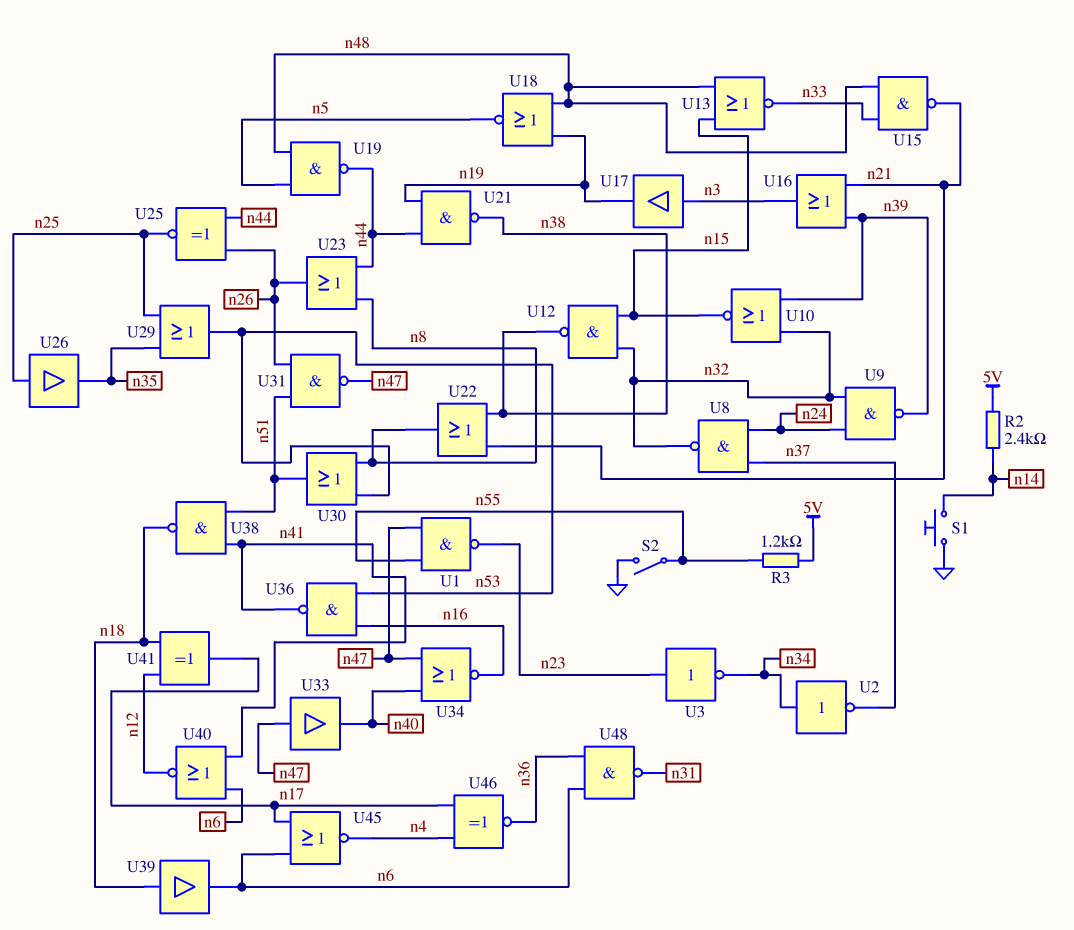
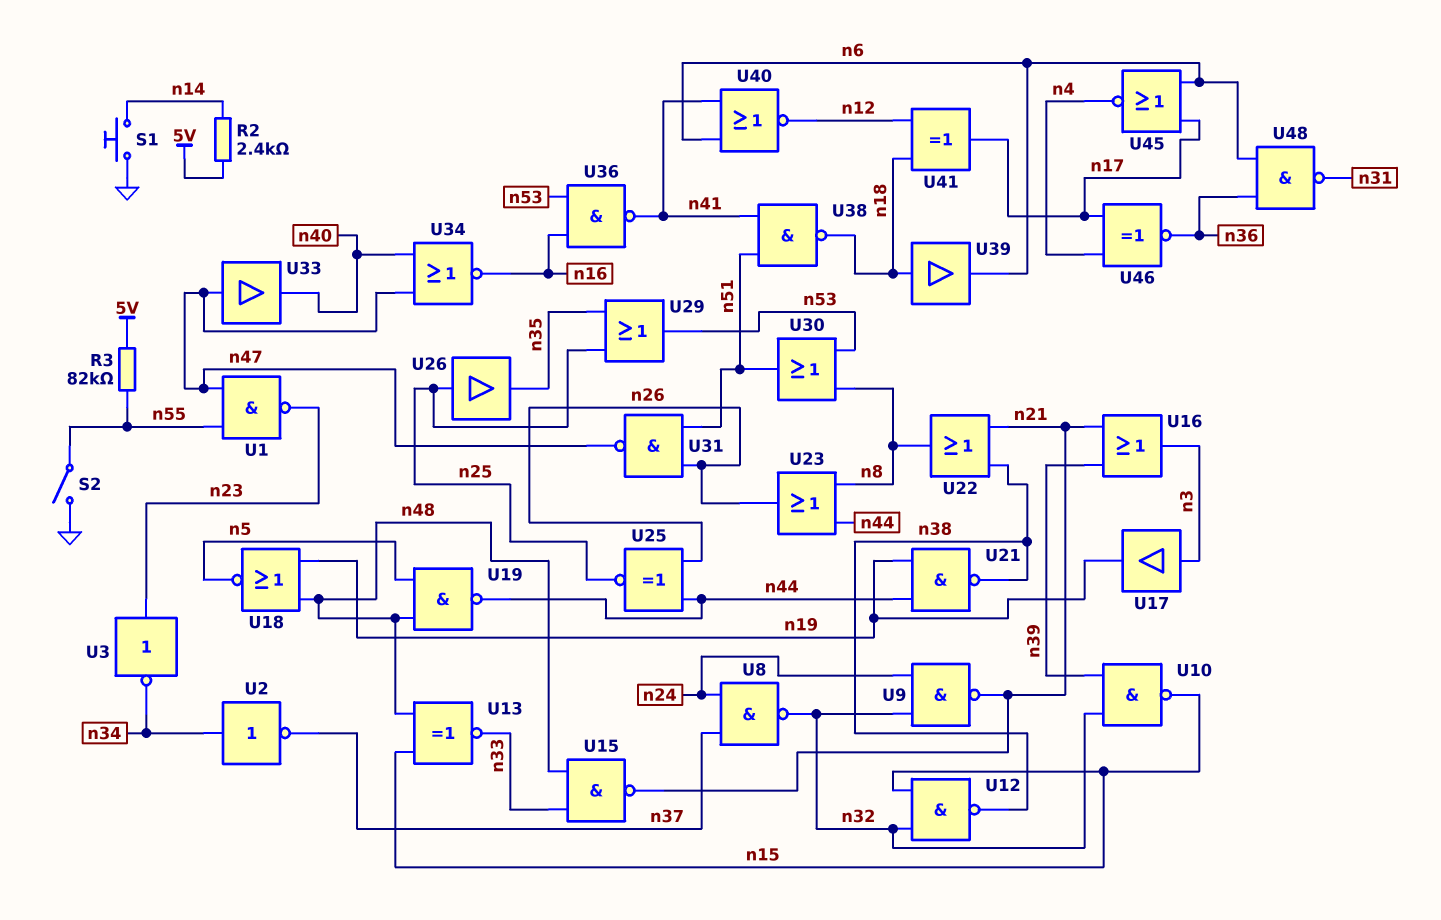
R3: 1.2k (5V, n55) -> 82k (5V, n55)
U9: NAND (in n24, in n32, out n39) -> NAND (in n24, in n32, out n21)
U10: NOR (in n32, in n39, out n15) -> NAND (in n32, in n39, out n15)
U13: NOR (in n15, in n48, out n33) -> XNOR (in n15, in n48, out n33)

